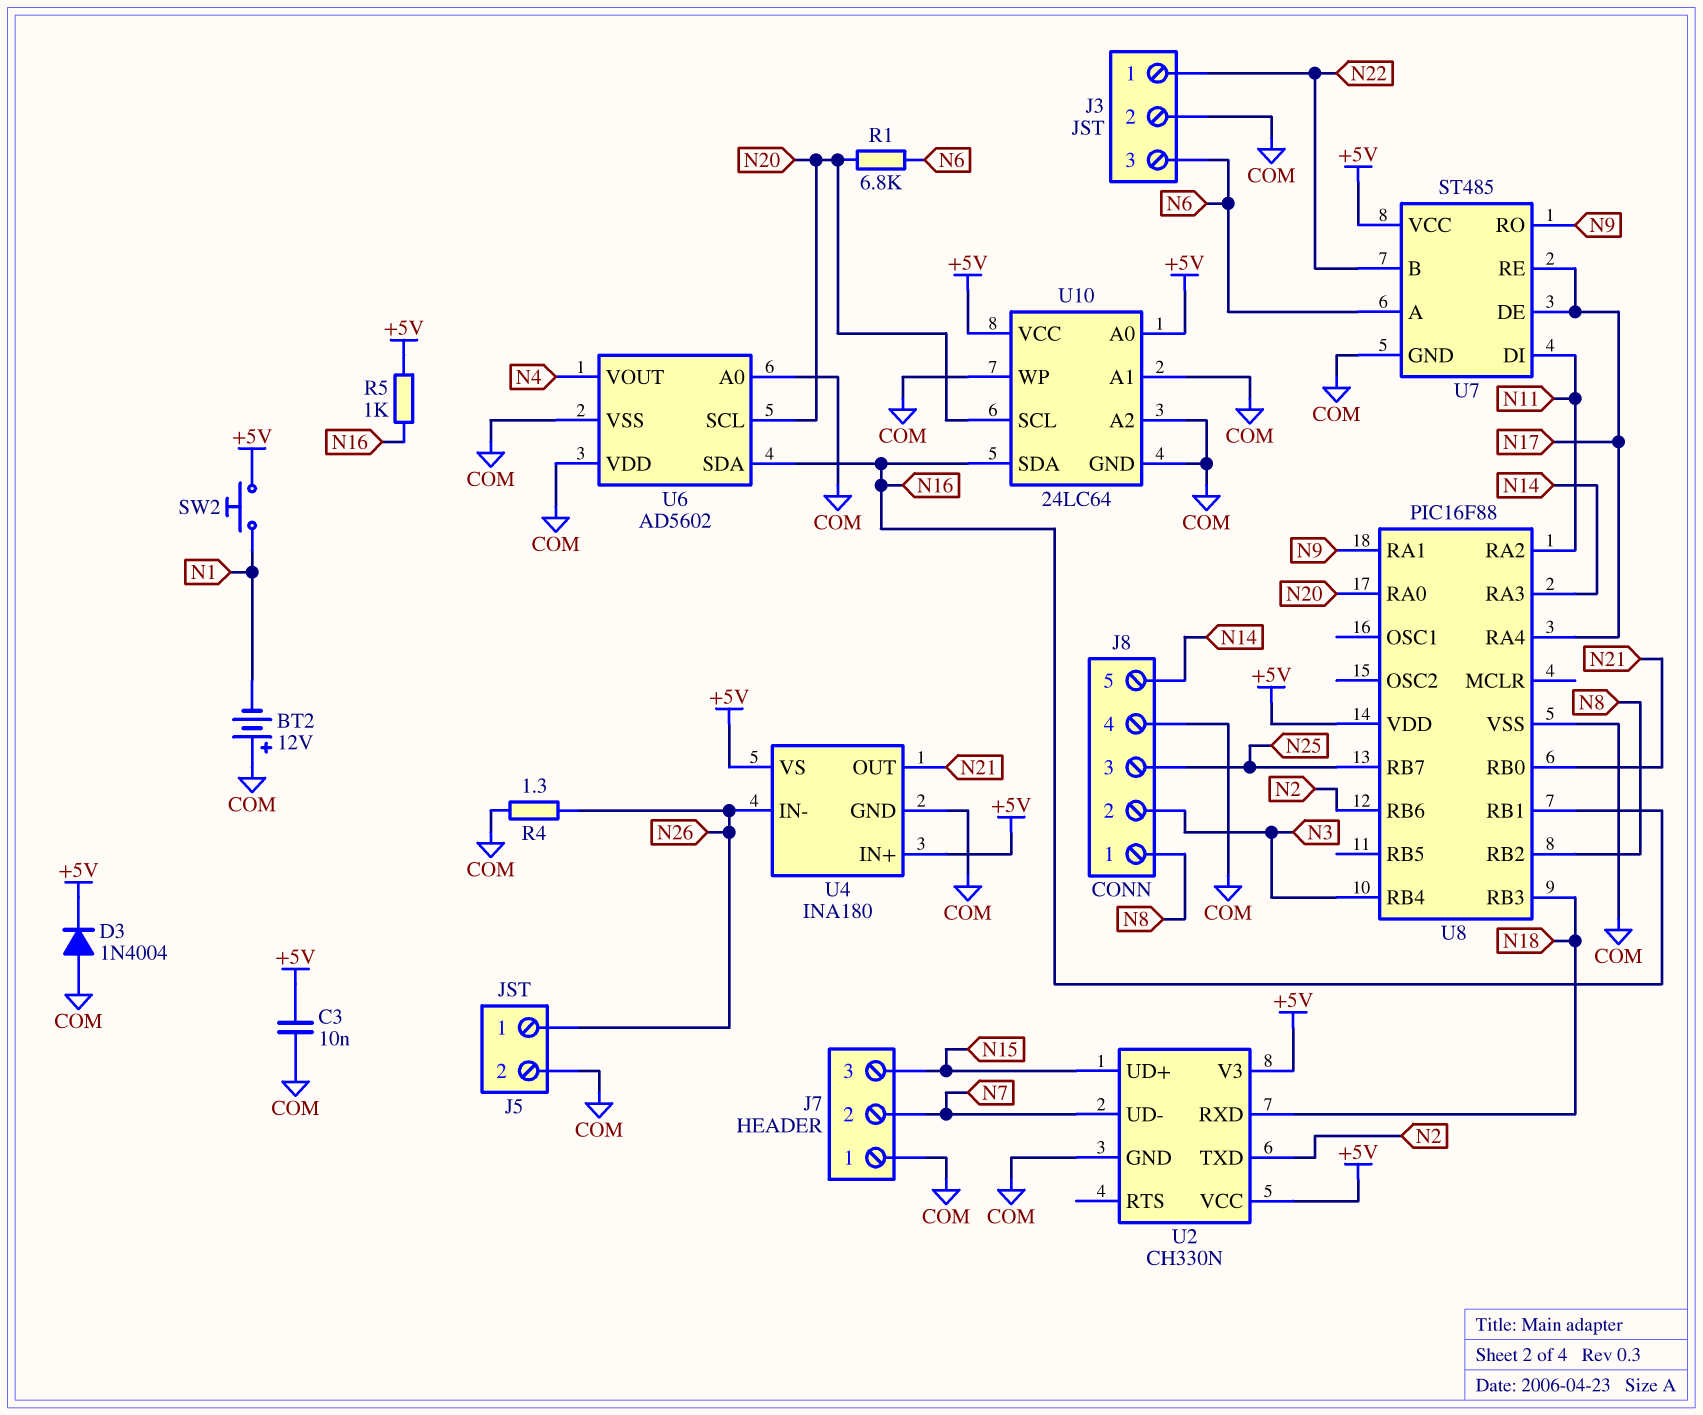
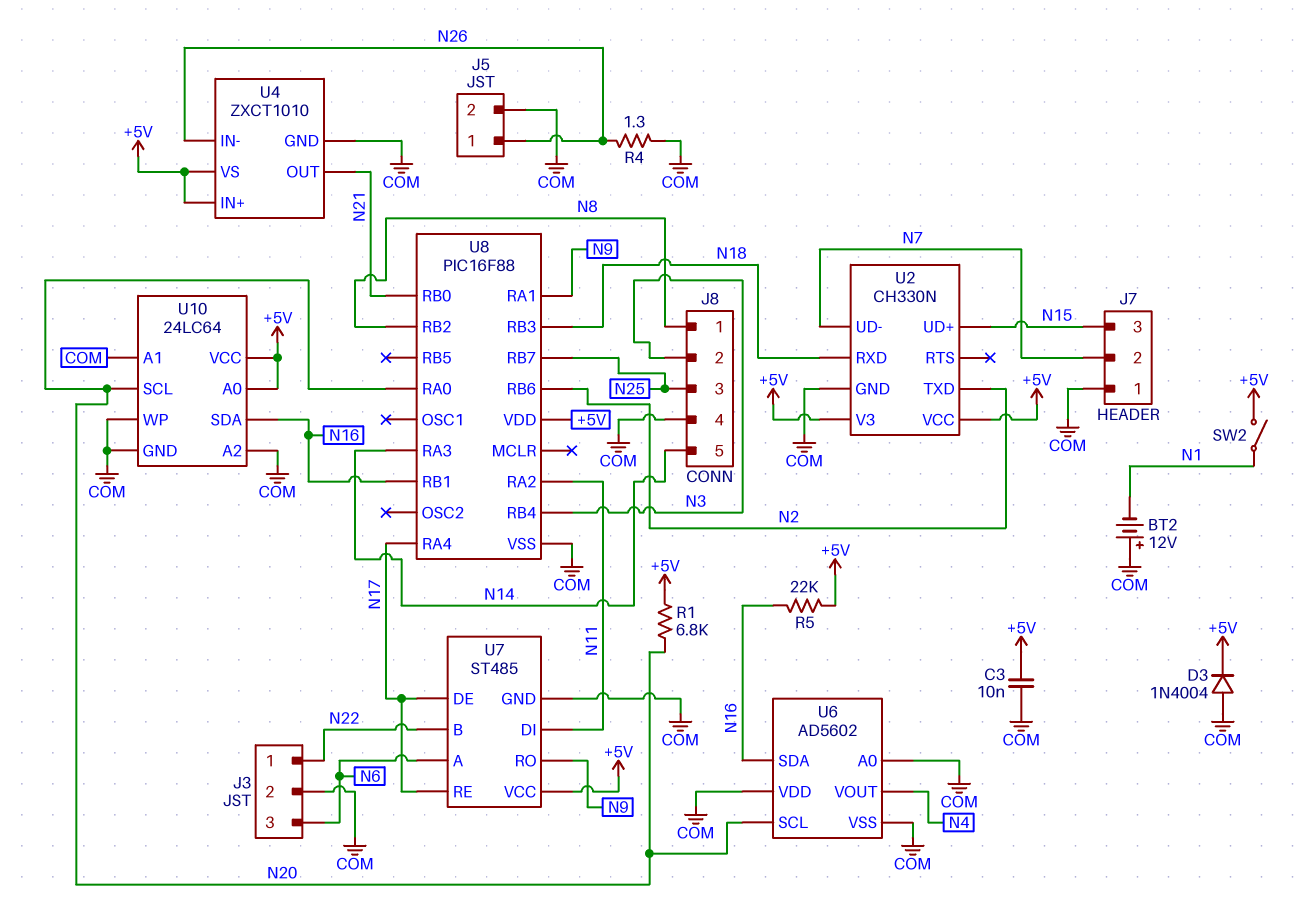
R1: 6.8k (N6, N20) -> 6.8k (+5V, N20)
R5: 1k (+5V, N16) -> 22k (+5V, N16)
SW2: button (+5V, N1) -> switch (+5V, N1)
U4: INA180 -> ZXCT1010

